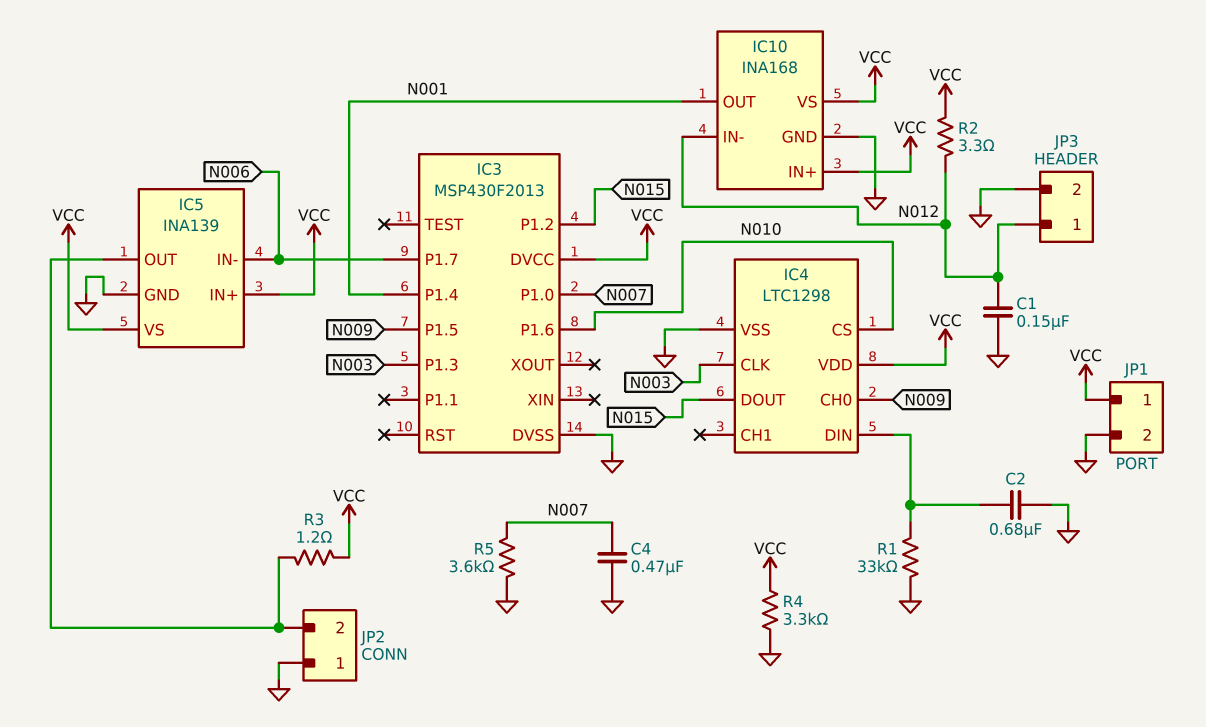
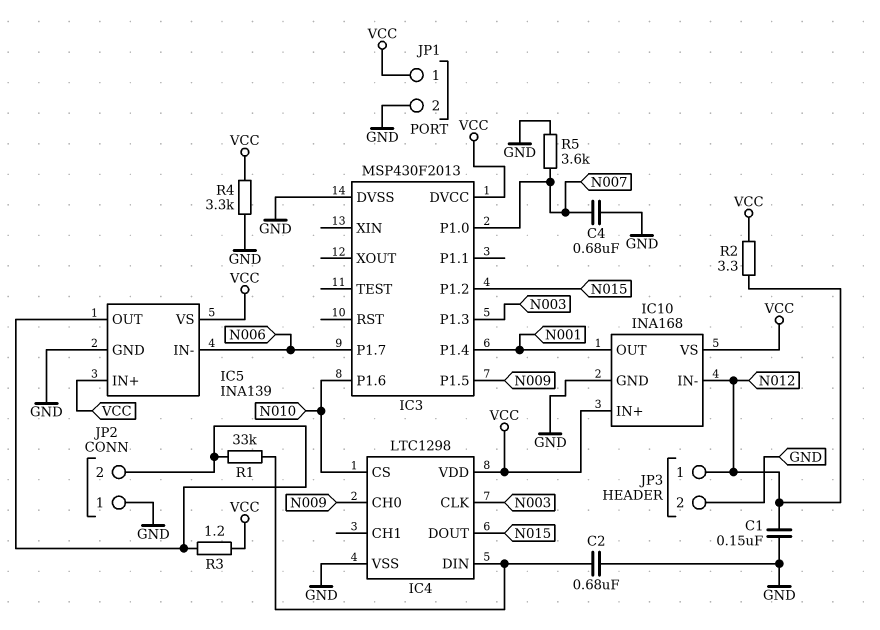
C4: 470nF (GND, N007) -> 680nF (GND, N007)
R1: 33k (GND, IC4/DIN) -> 33k (IC4/DIN, IC5/OUT)

